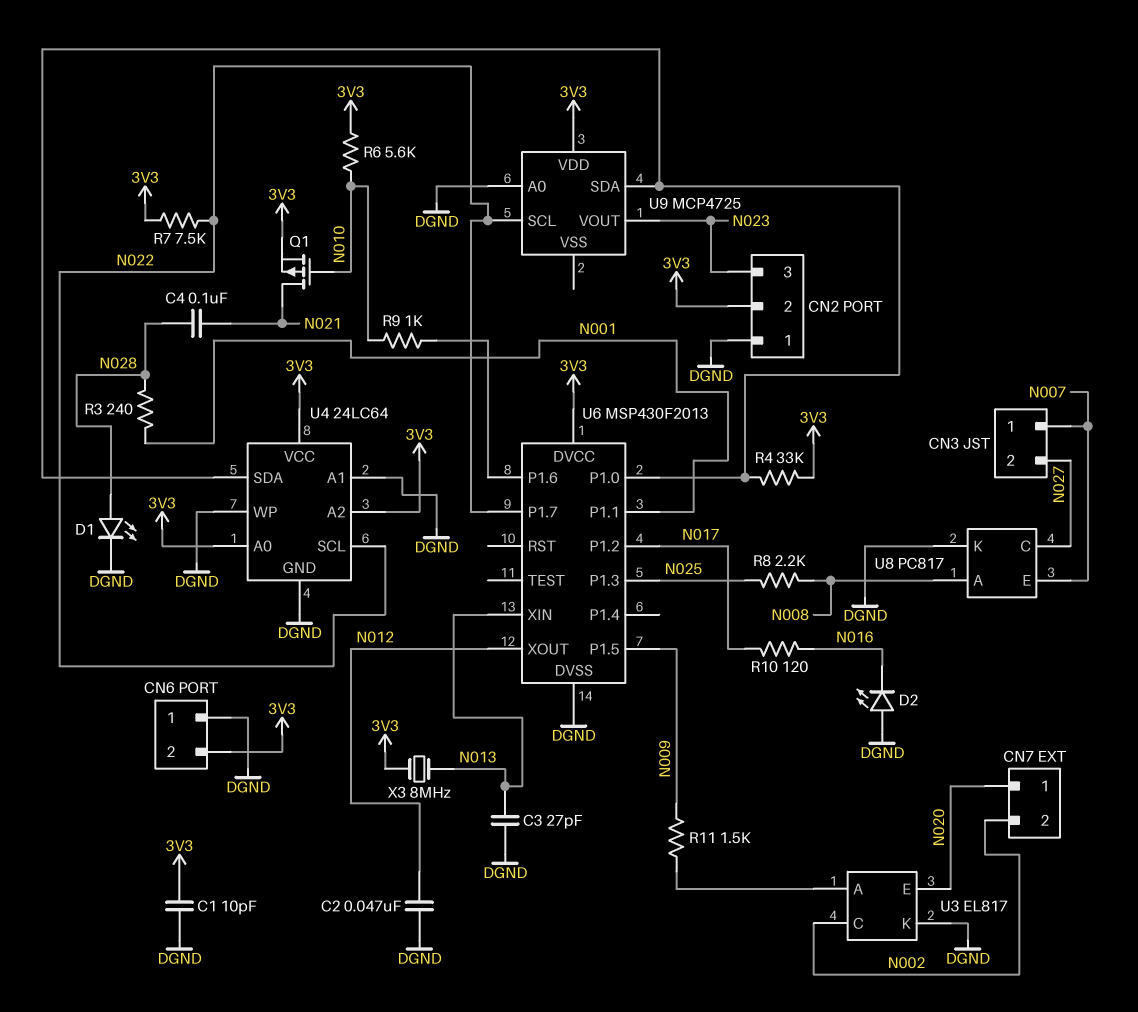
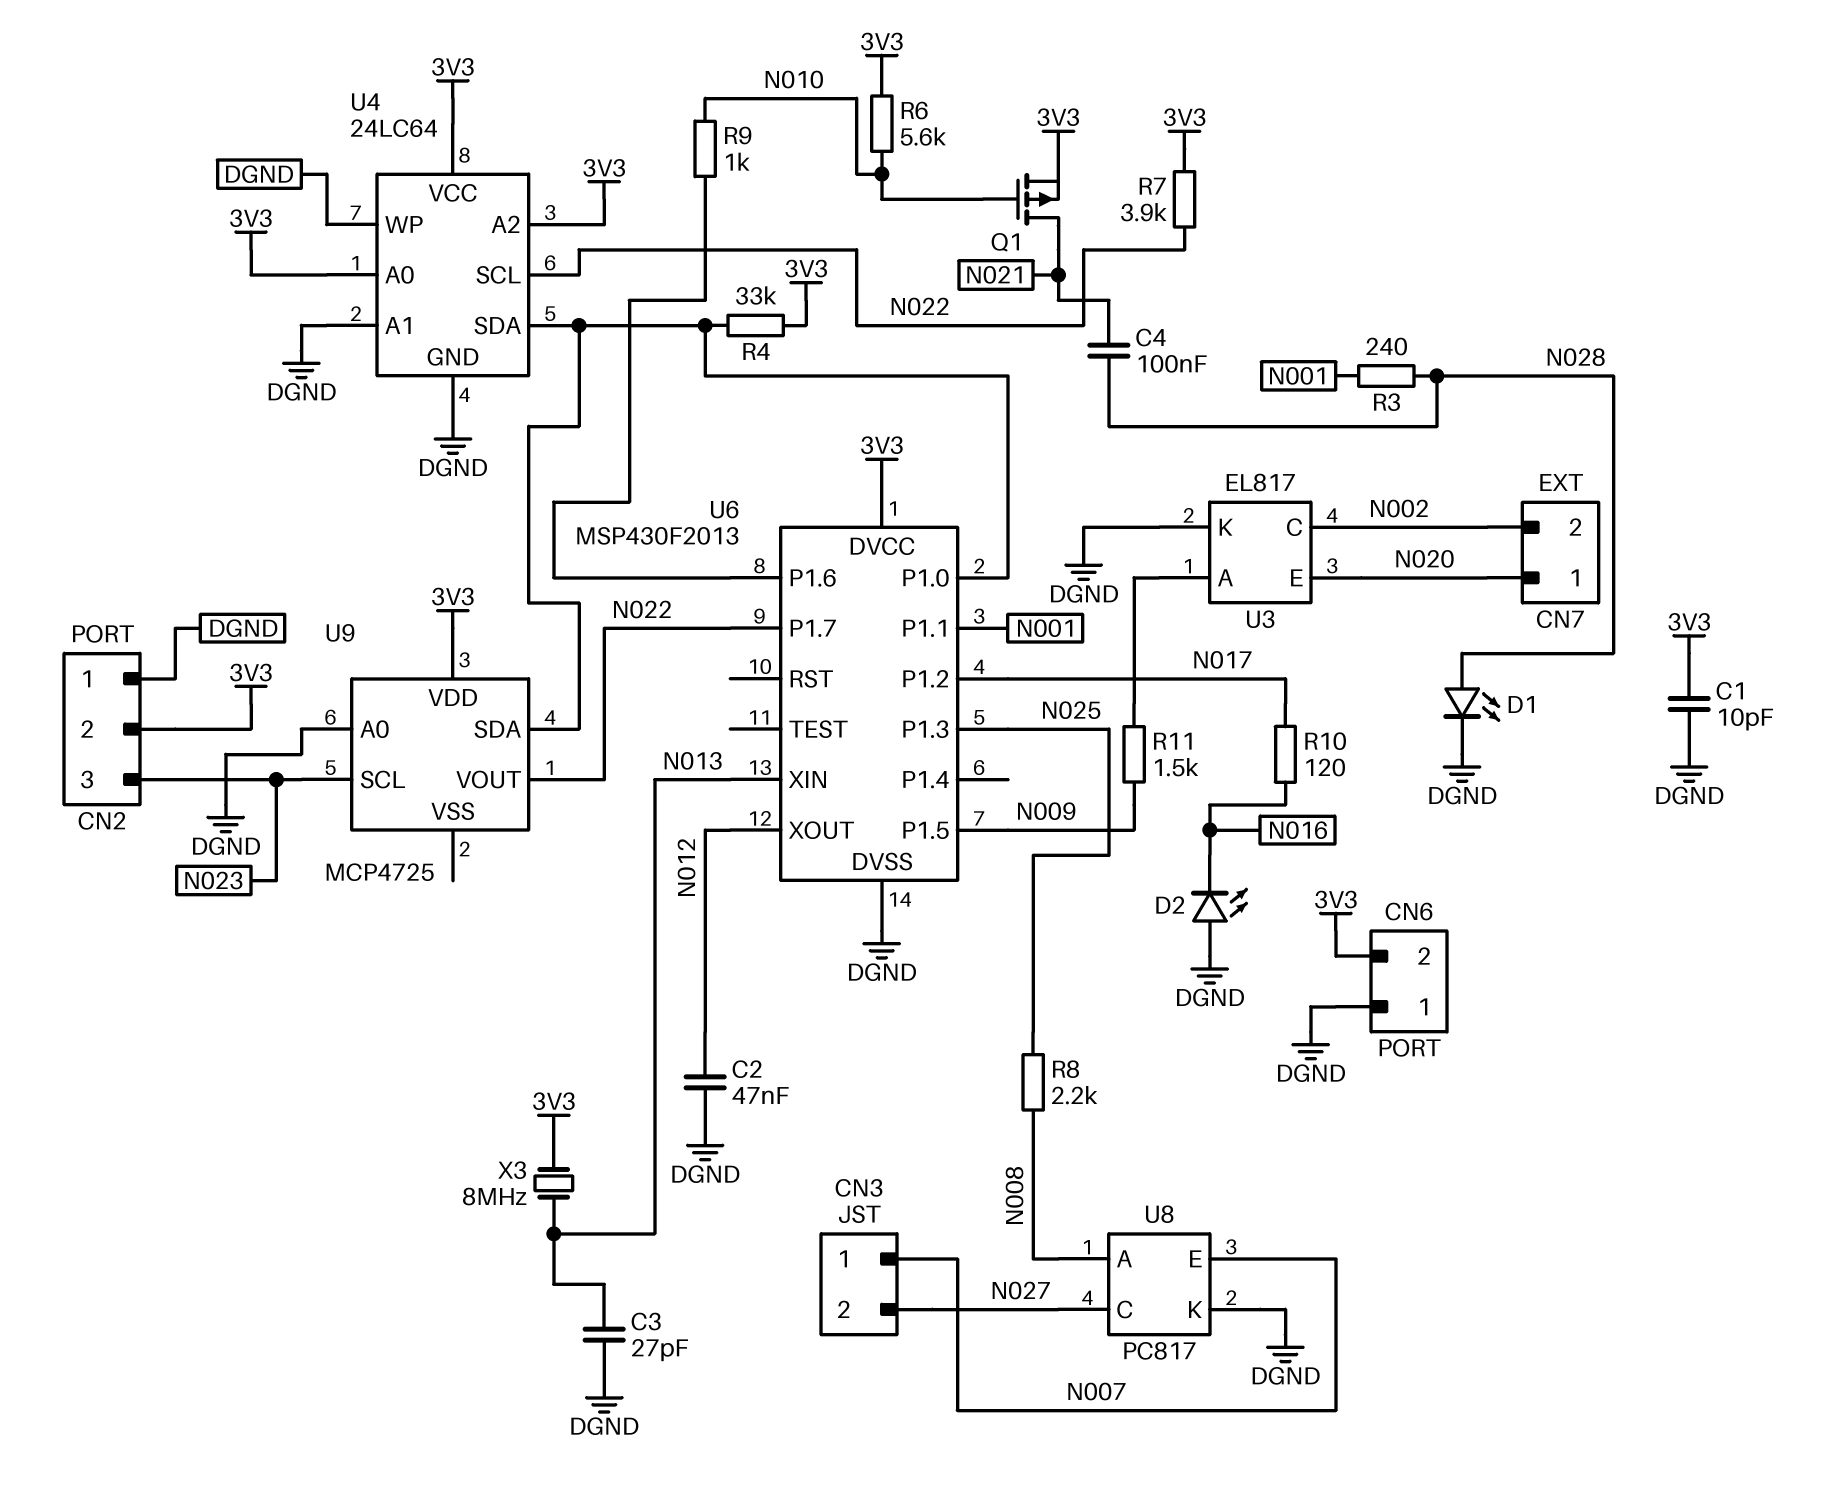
R7: 7.5k (3V3, N022) -> 3.9k (3V3, N022)
U9 pin SCL: N022 -> N023
U9 pin VOUT: N023 -> N022

